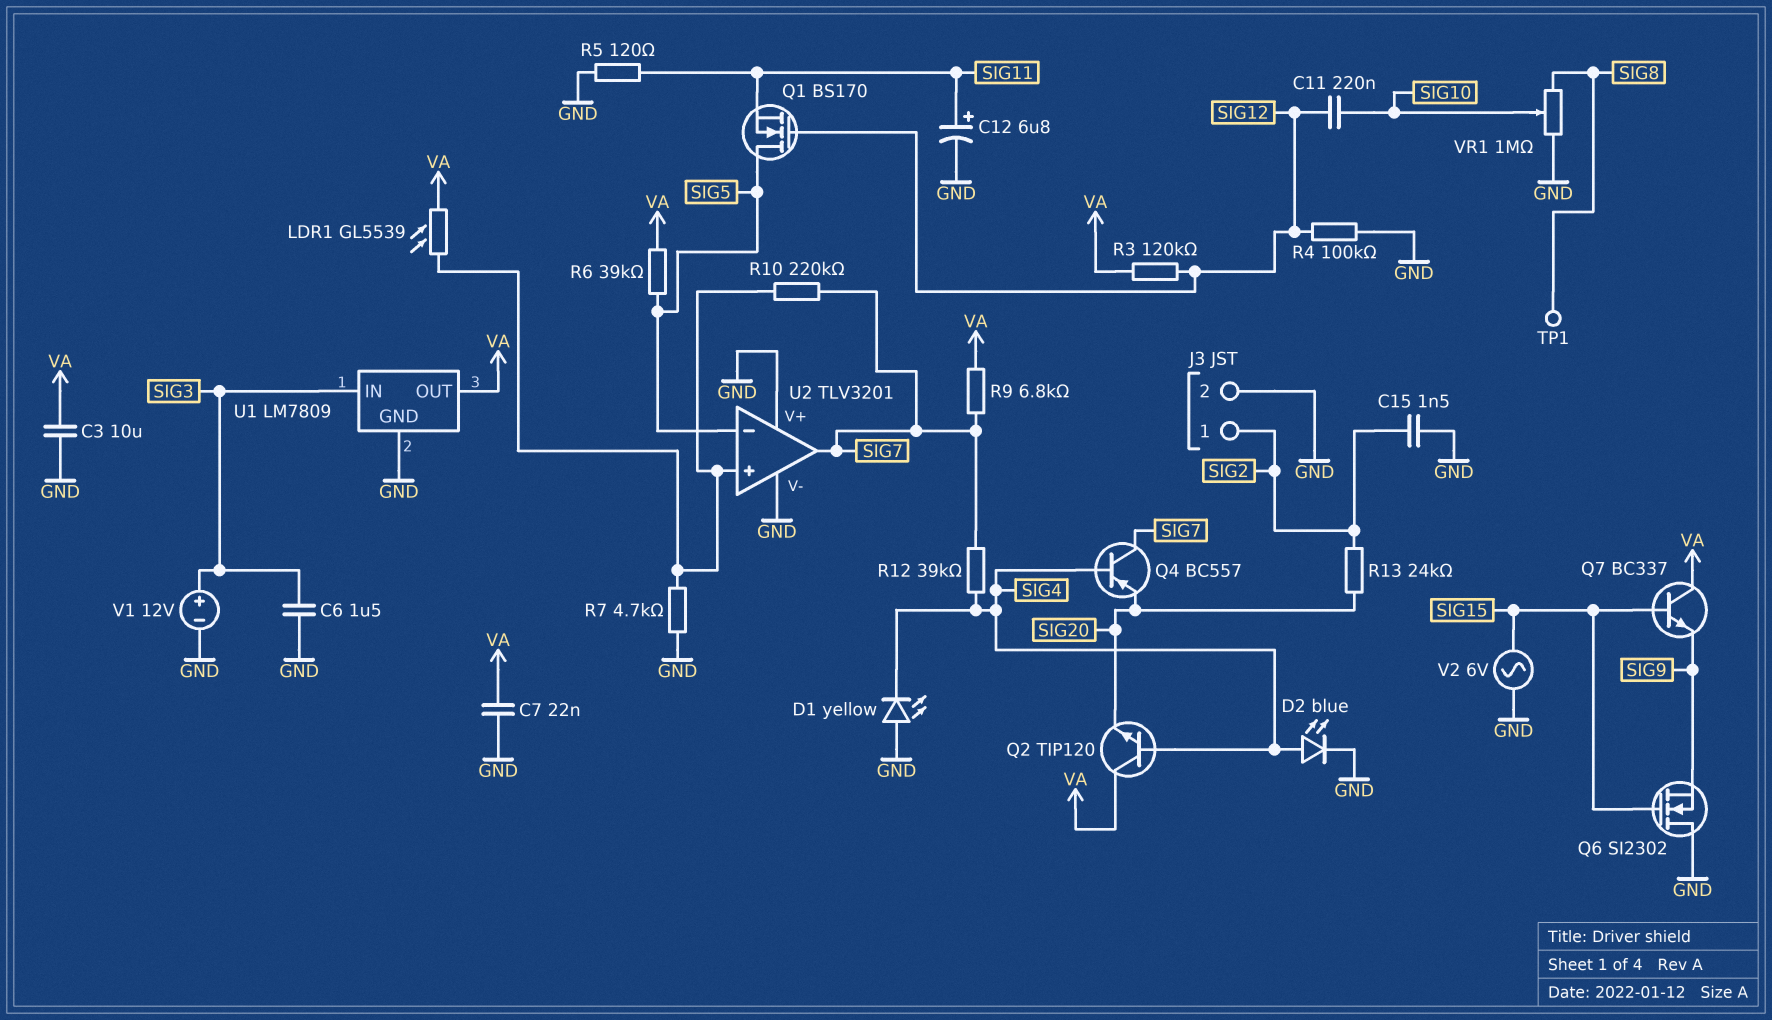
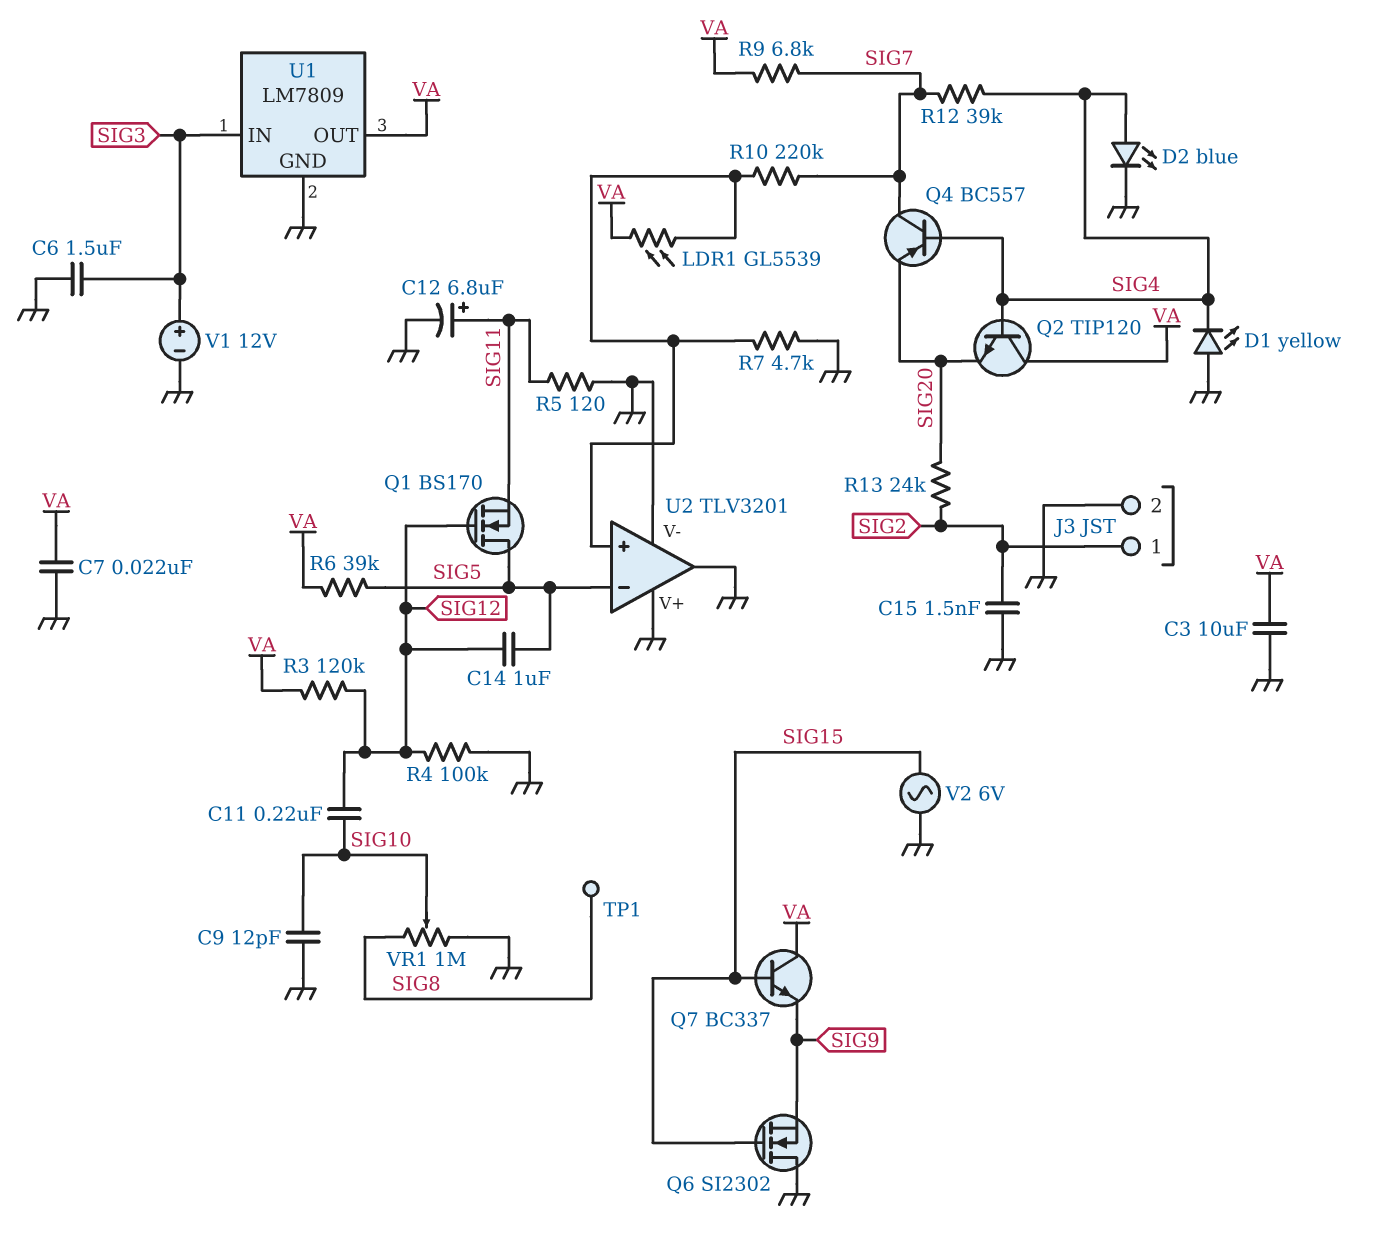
C9: none -> 12pF (GND, SIG10)
C14: none -> 1uF (SIG5, SIG12)
U2 pin out: SIG7 -> GND

